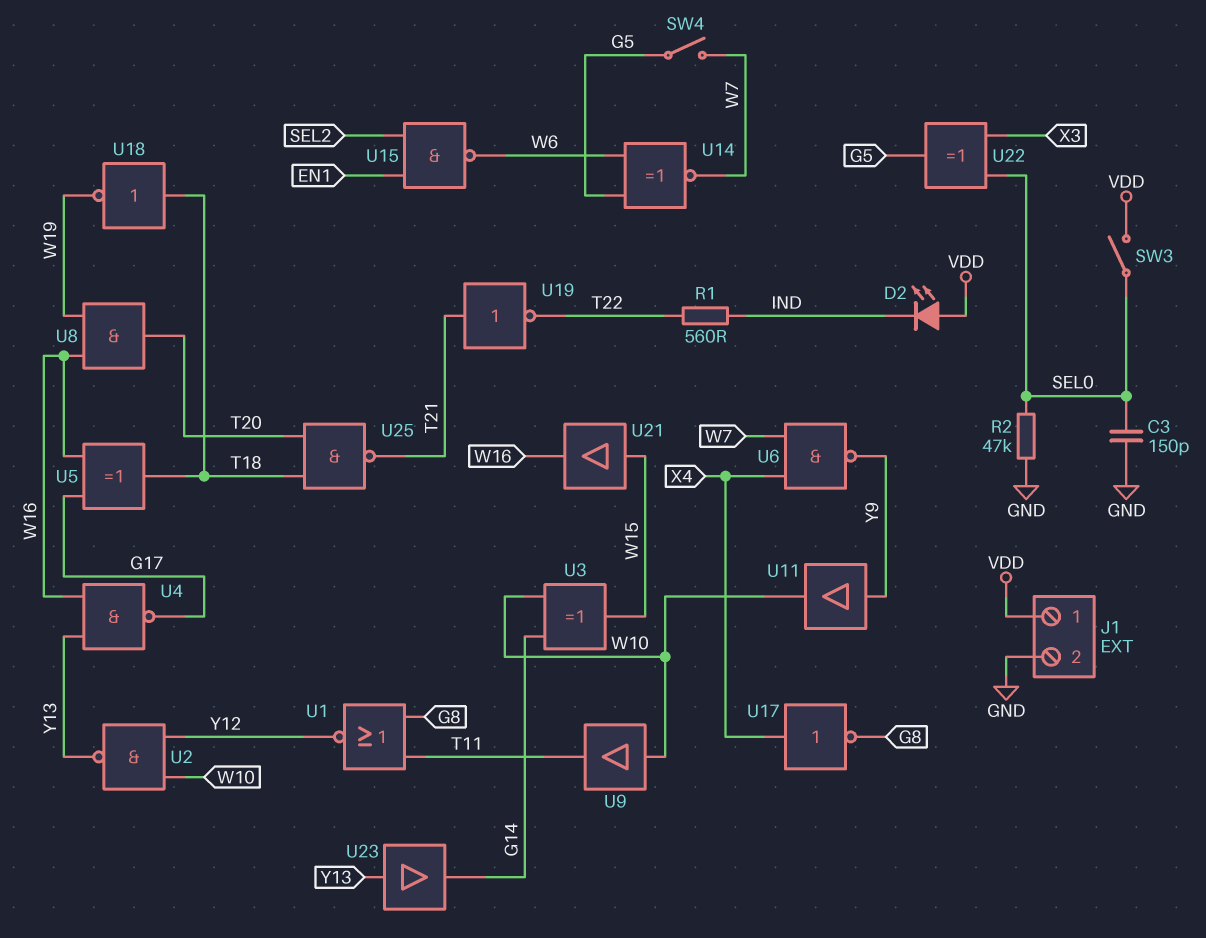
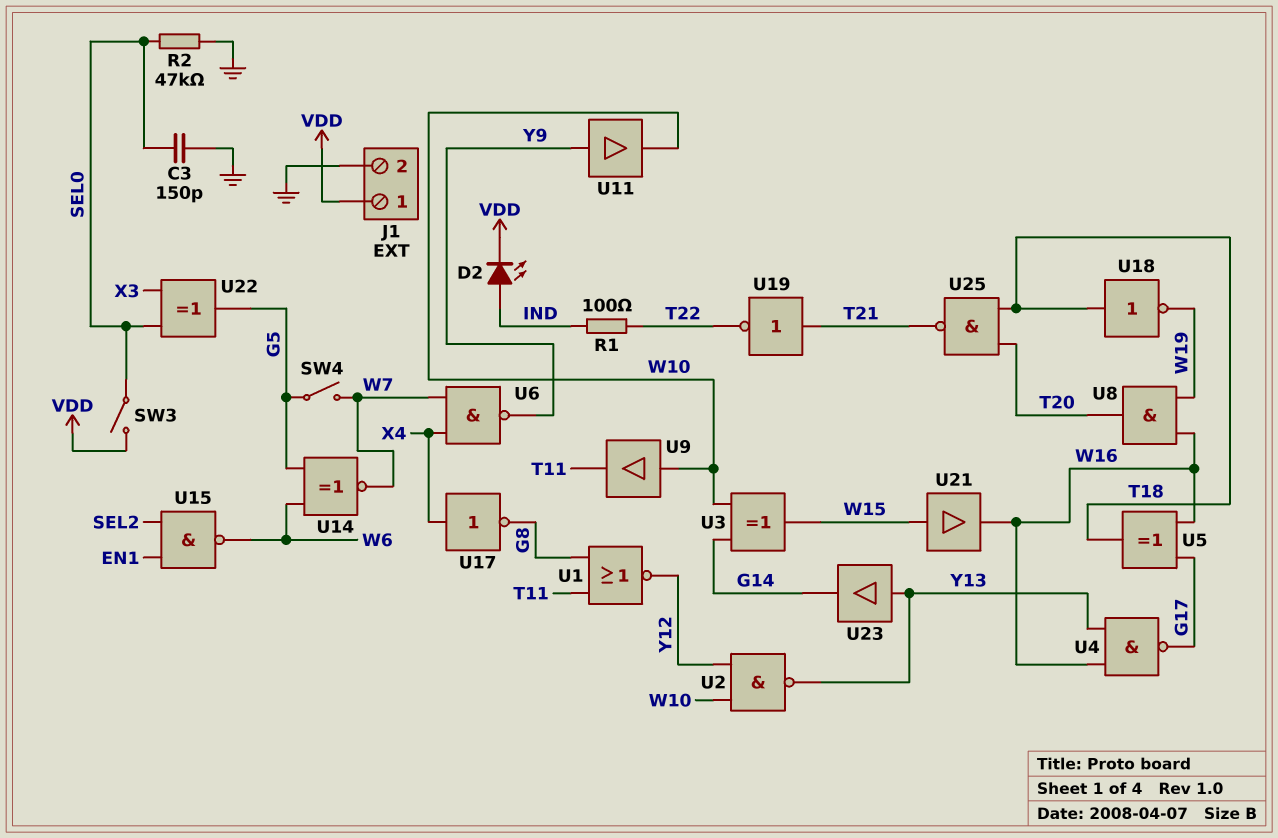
D2: LED (A VDD, K IND) -> LED (A IND, K VDD)
R1: 560 (IND, T22) -> 100 (IND, T22)

